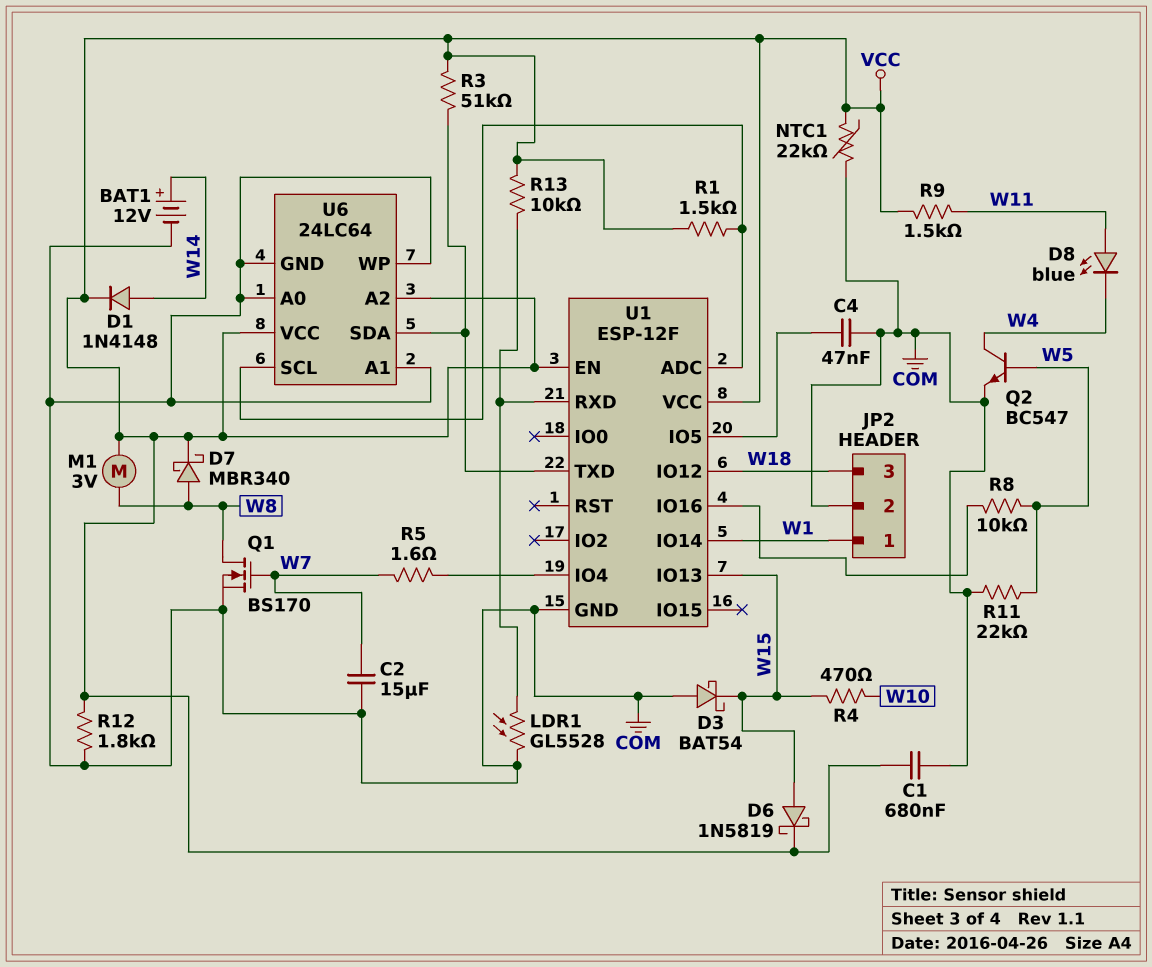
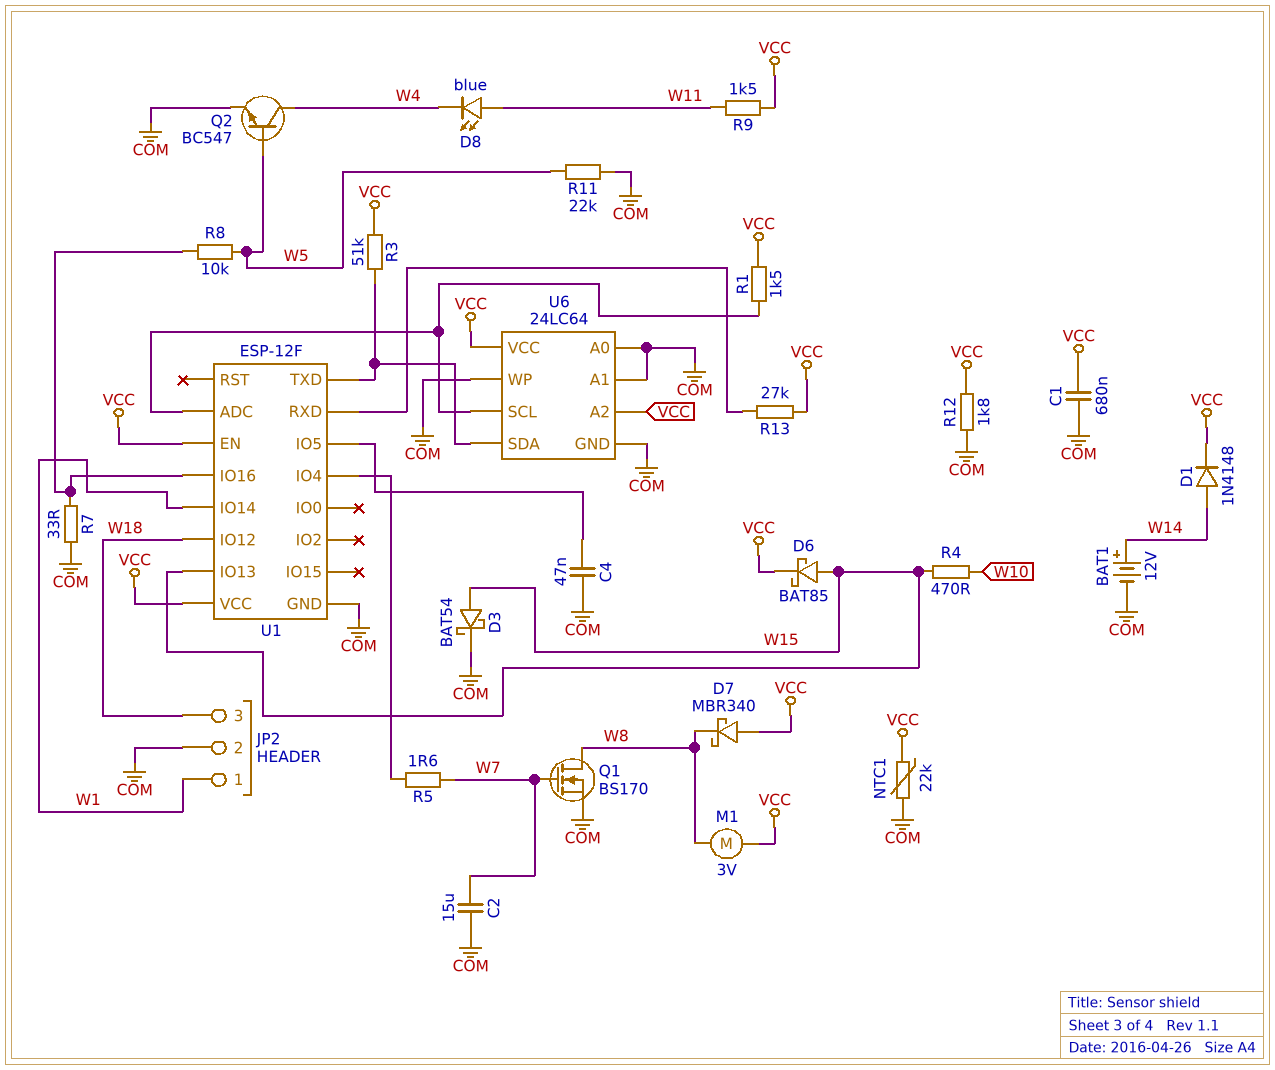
D3: schottky BAT54 (A COM, K W15) -> schottky BAT54 (A W15, K COM)
D6: schottky 1N5819 (A W15, K VCC) -> schottky BAT85 (A W15, K VCC)
D7: schottky MBR340 (A W8, K VCC) -> schottky MBR340 (A VCC, K W8)
LDR1: GL5528 (COM, U1/RXD) -> none
R7: none -> 33 (COM, U1/IO16)
R13: 10k (U1/RXD, VCC) -> 27k (U1/RXD, VCC)

